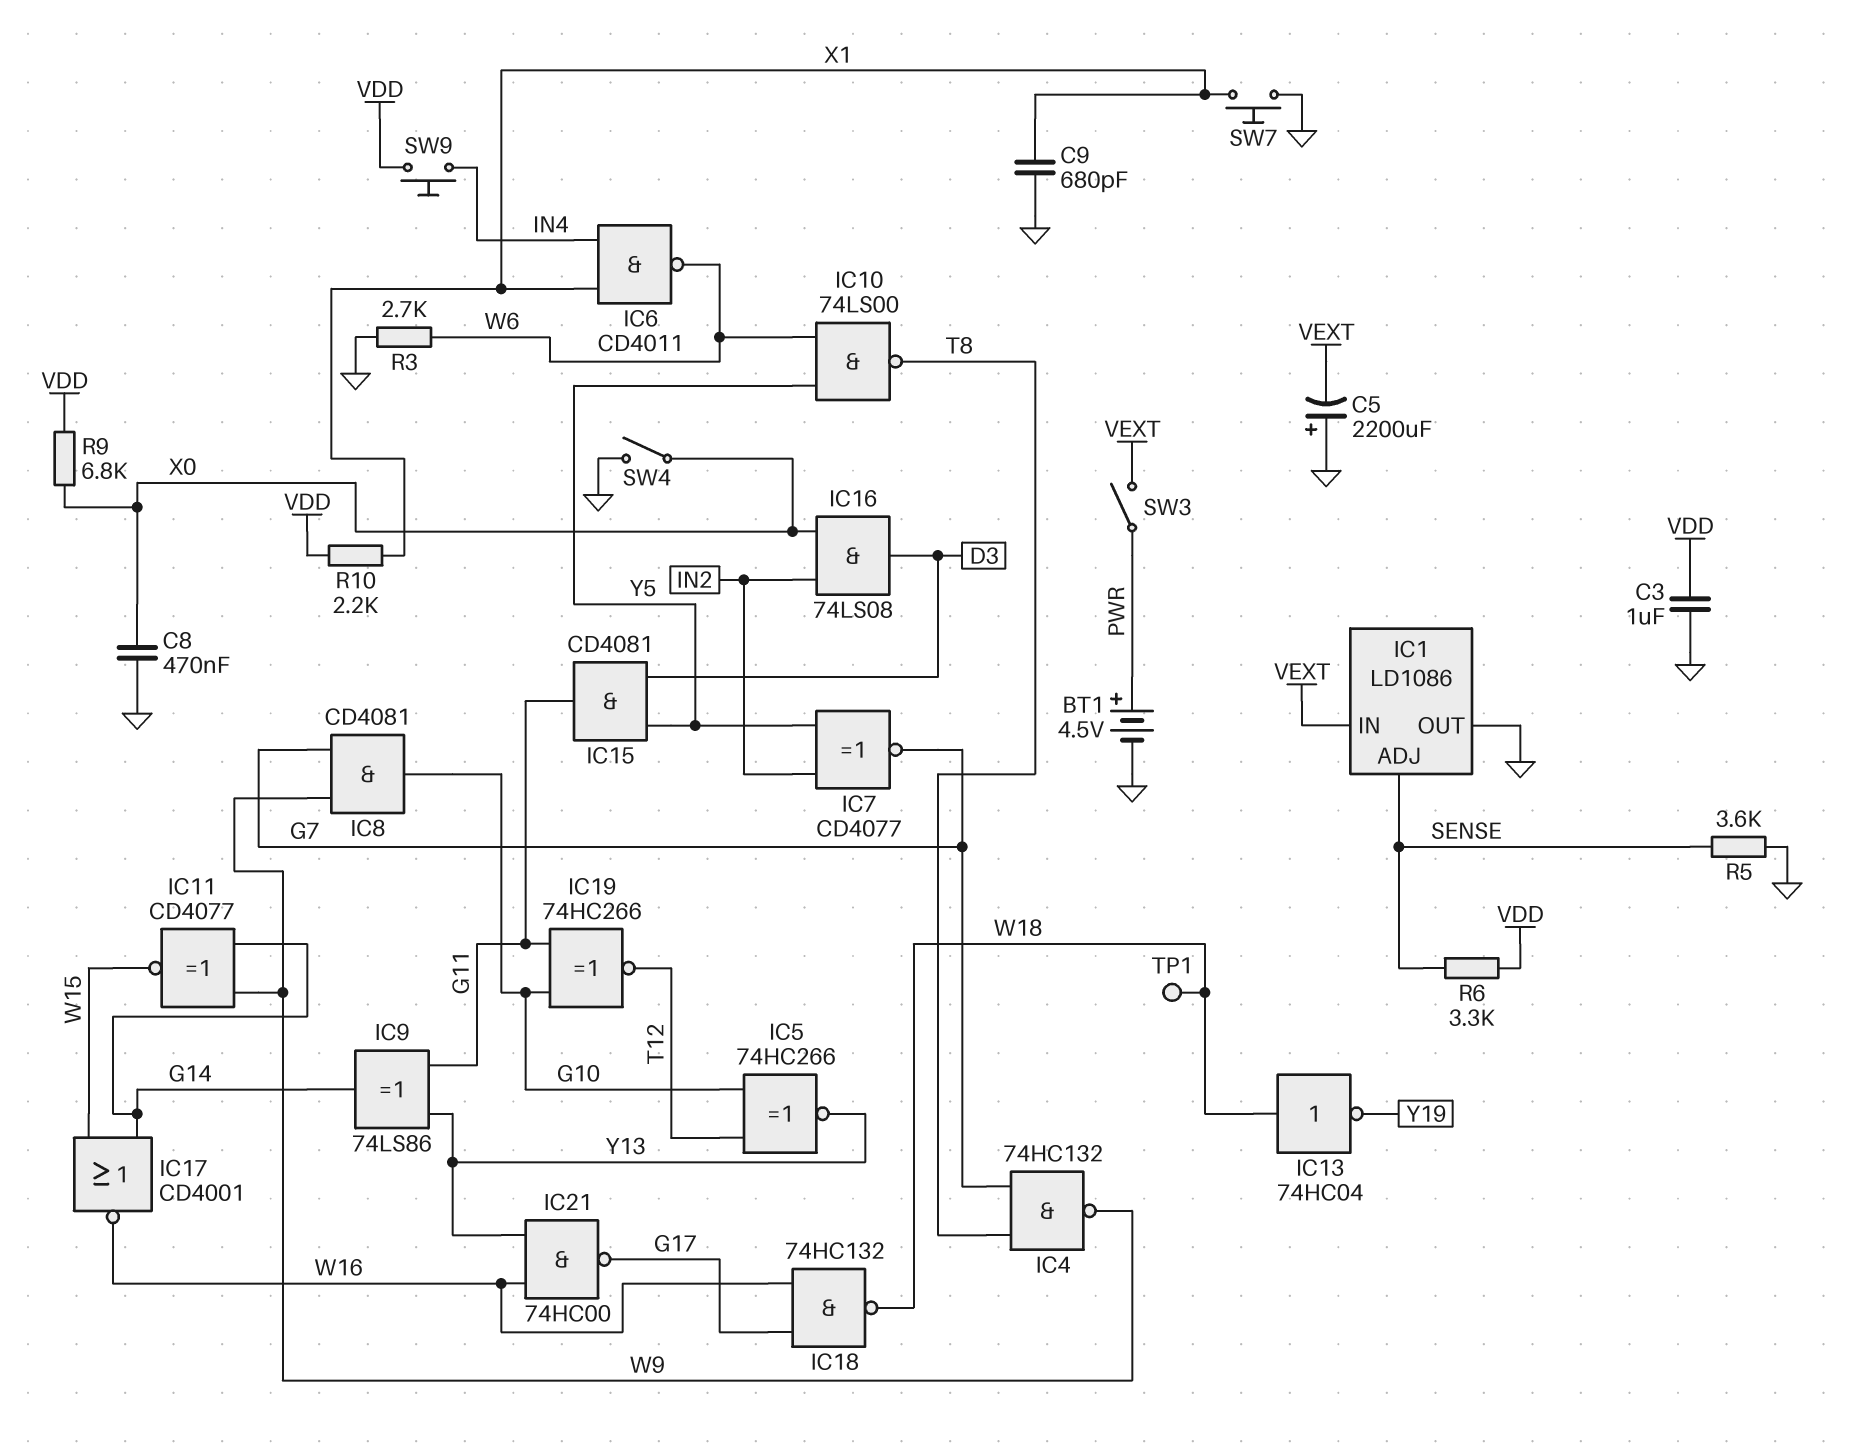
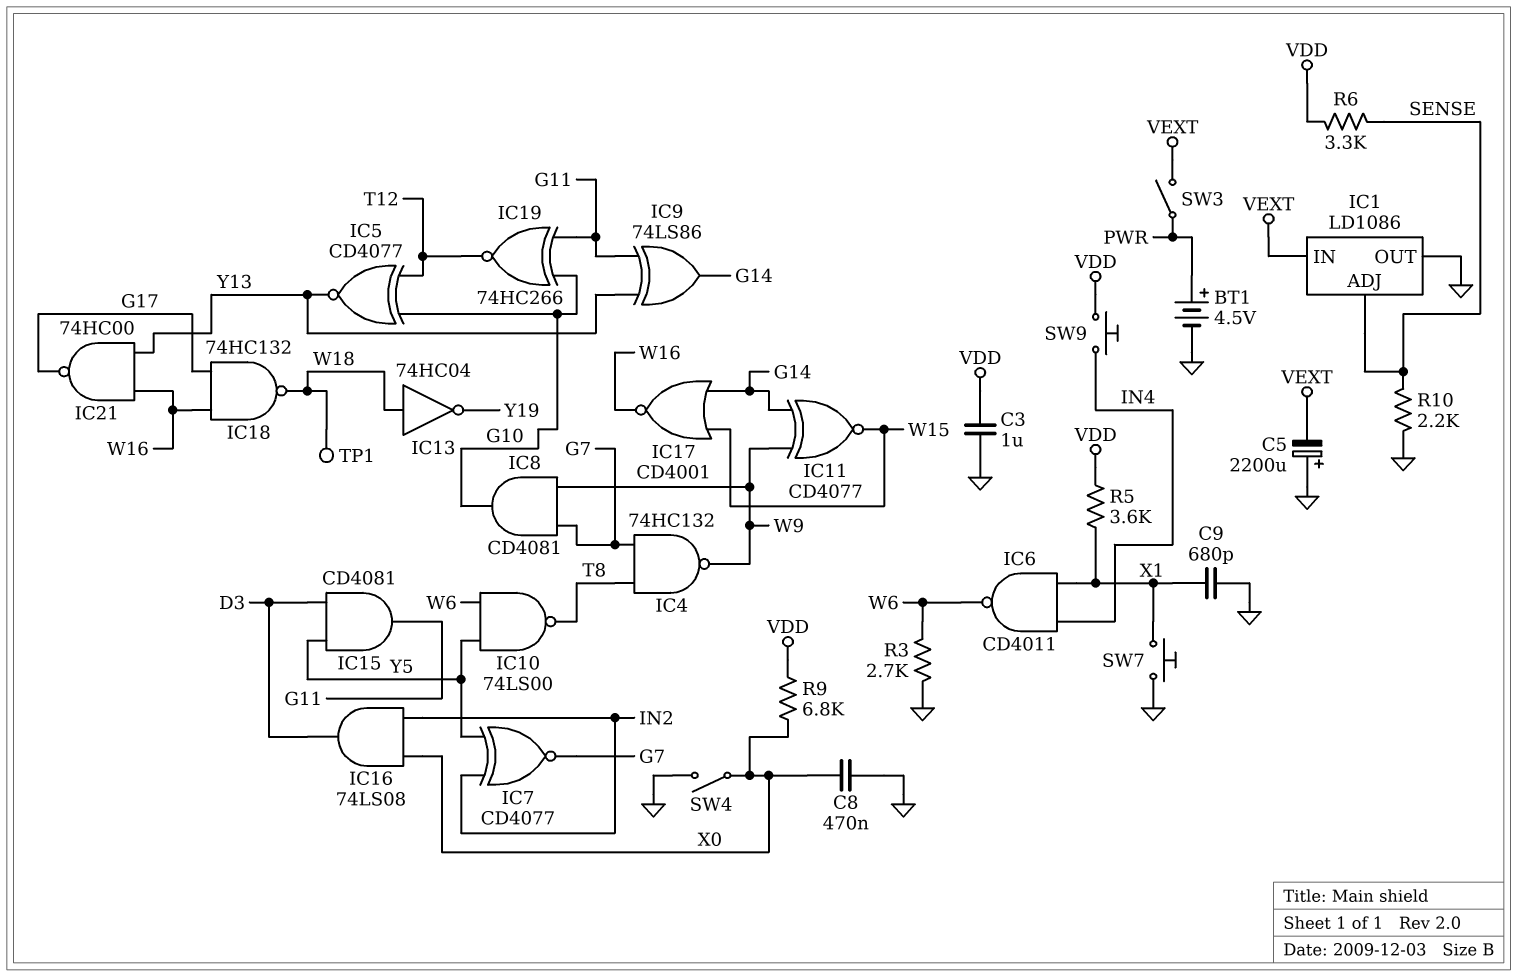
IC5: XNOR 74HC266 (in G10, in T12, out Y13) -> XNOR CD4077 (in G10, in T12, out Y13)
R5: 3.6k (GND, SENSE) -> 3.6k (VDD, X1)
R10: 2.2k (VDD, X1) -> 2.2k (GND, SENSE)

